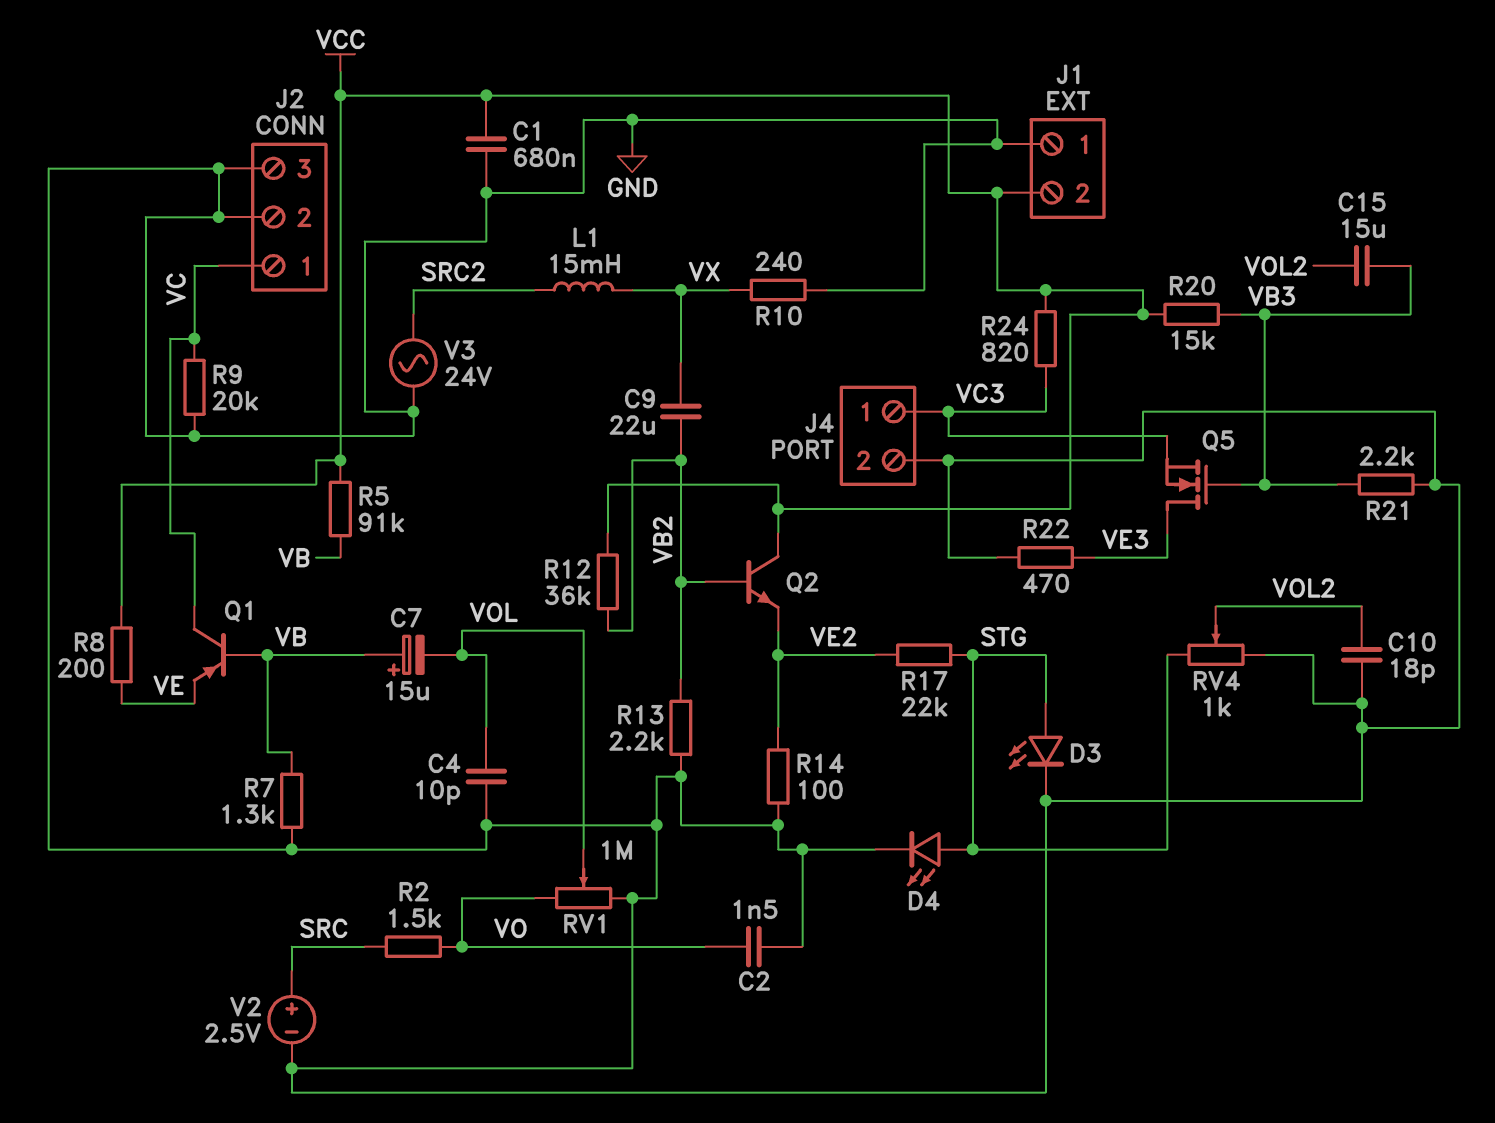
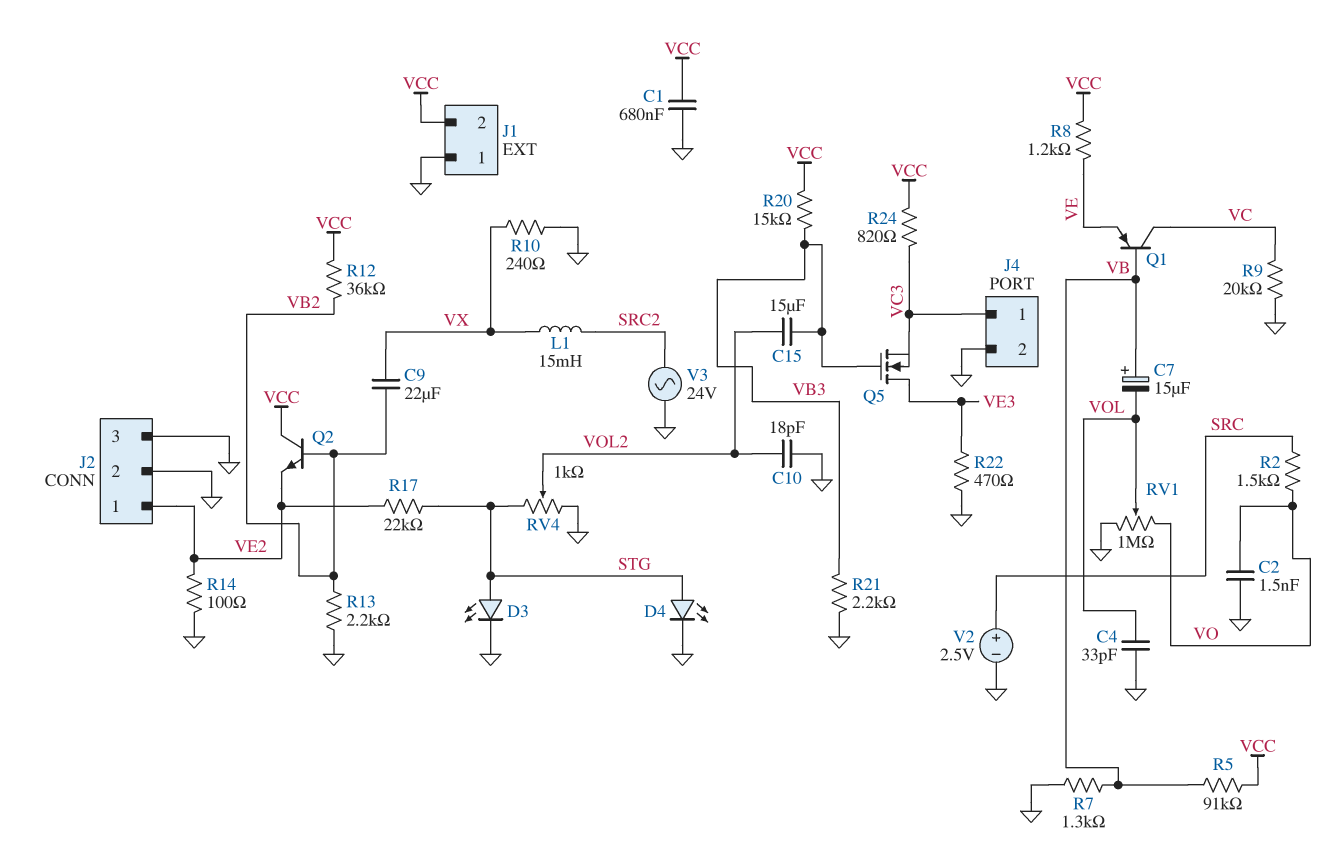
C4: 10pF (GND, VOL) -> 33pF (GND, VOL)
J2 pin 1: VC -> VE2
R8: 200 (VCC, VE) -> 1.2k (VCC, VE)

